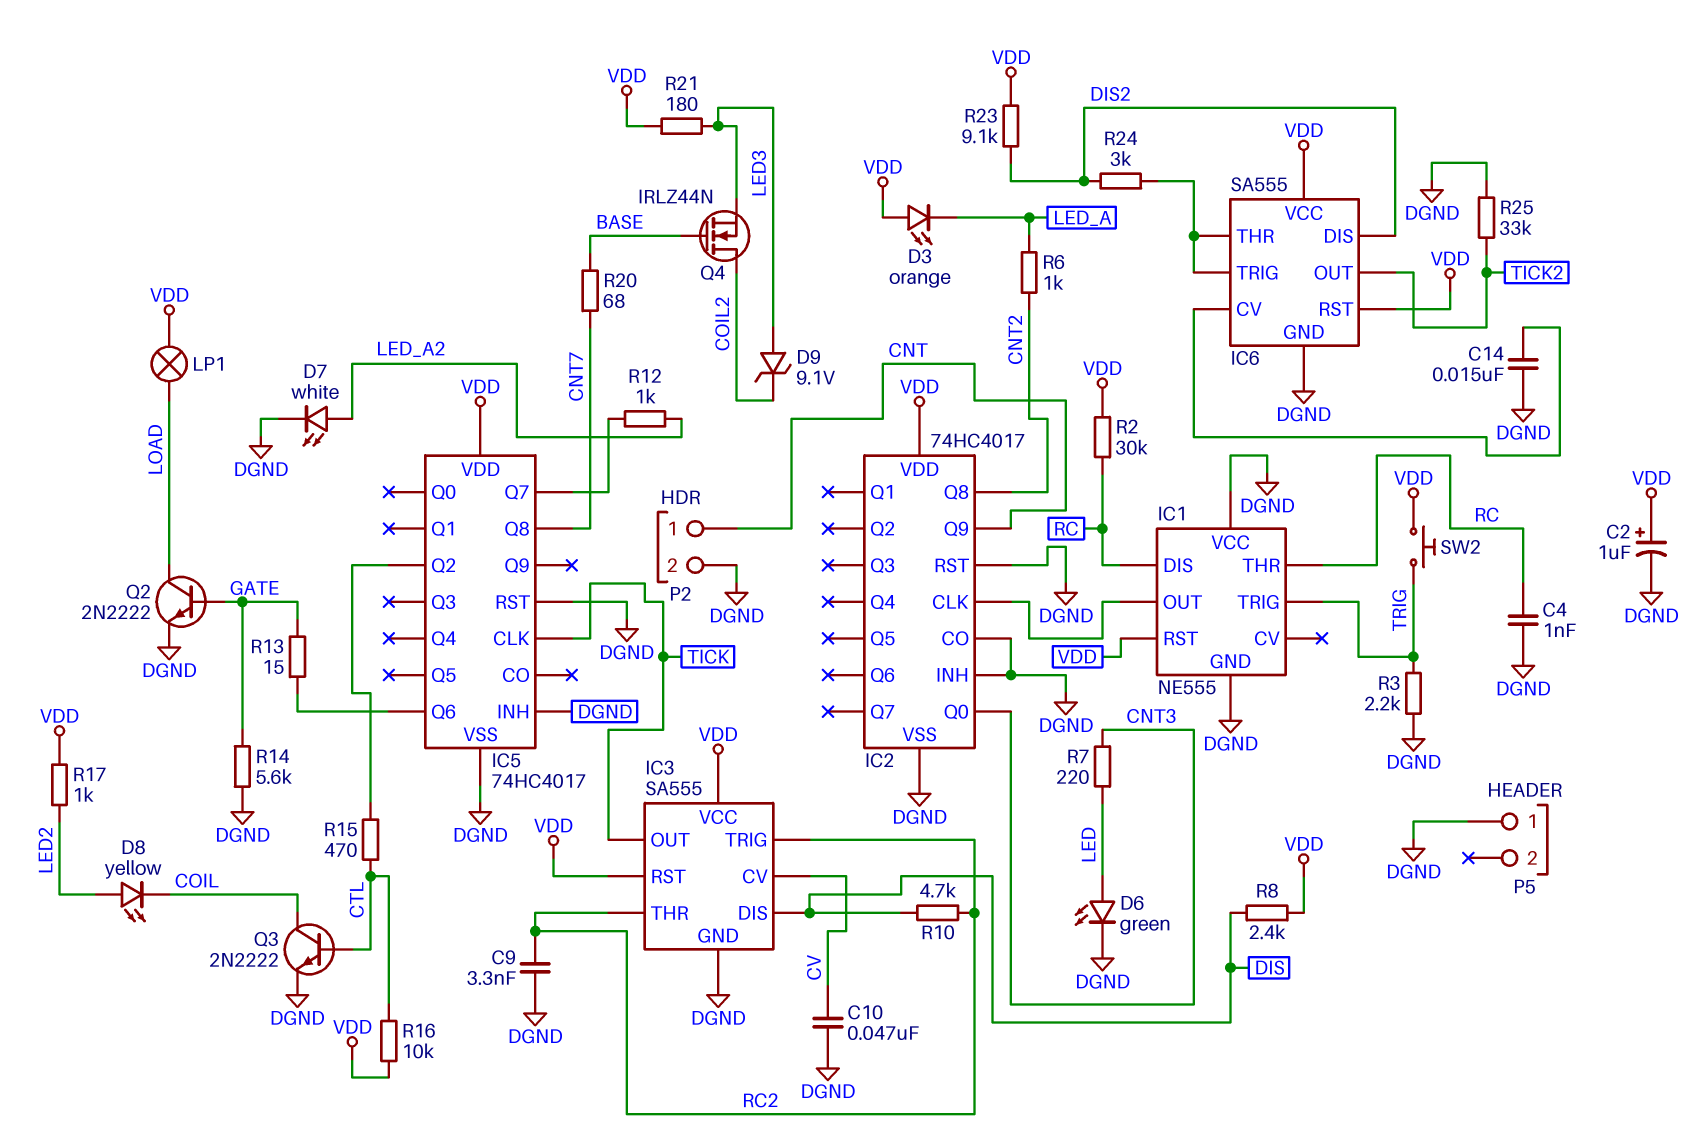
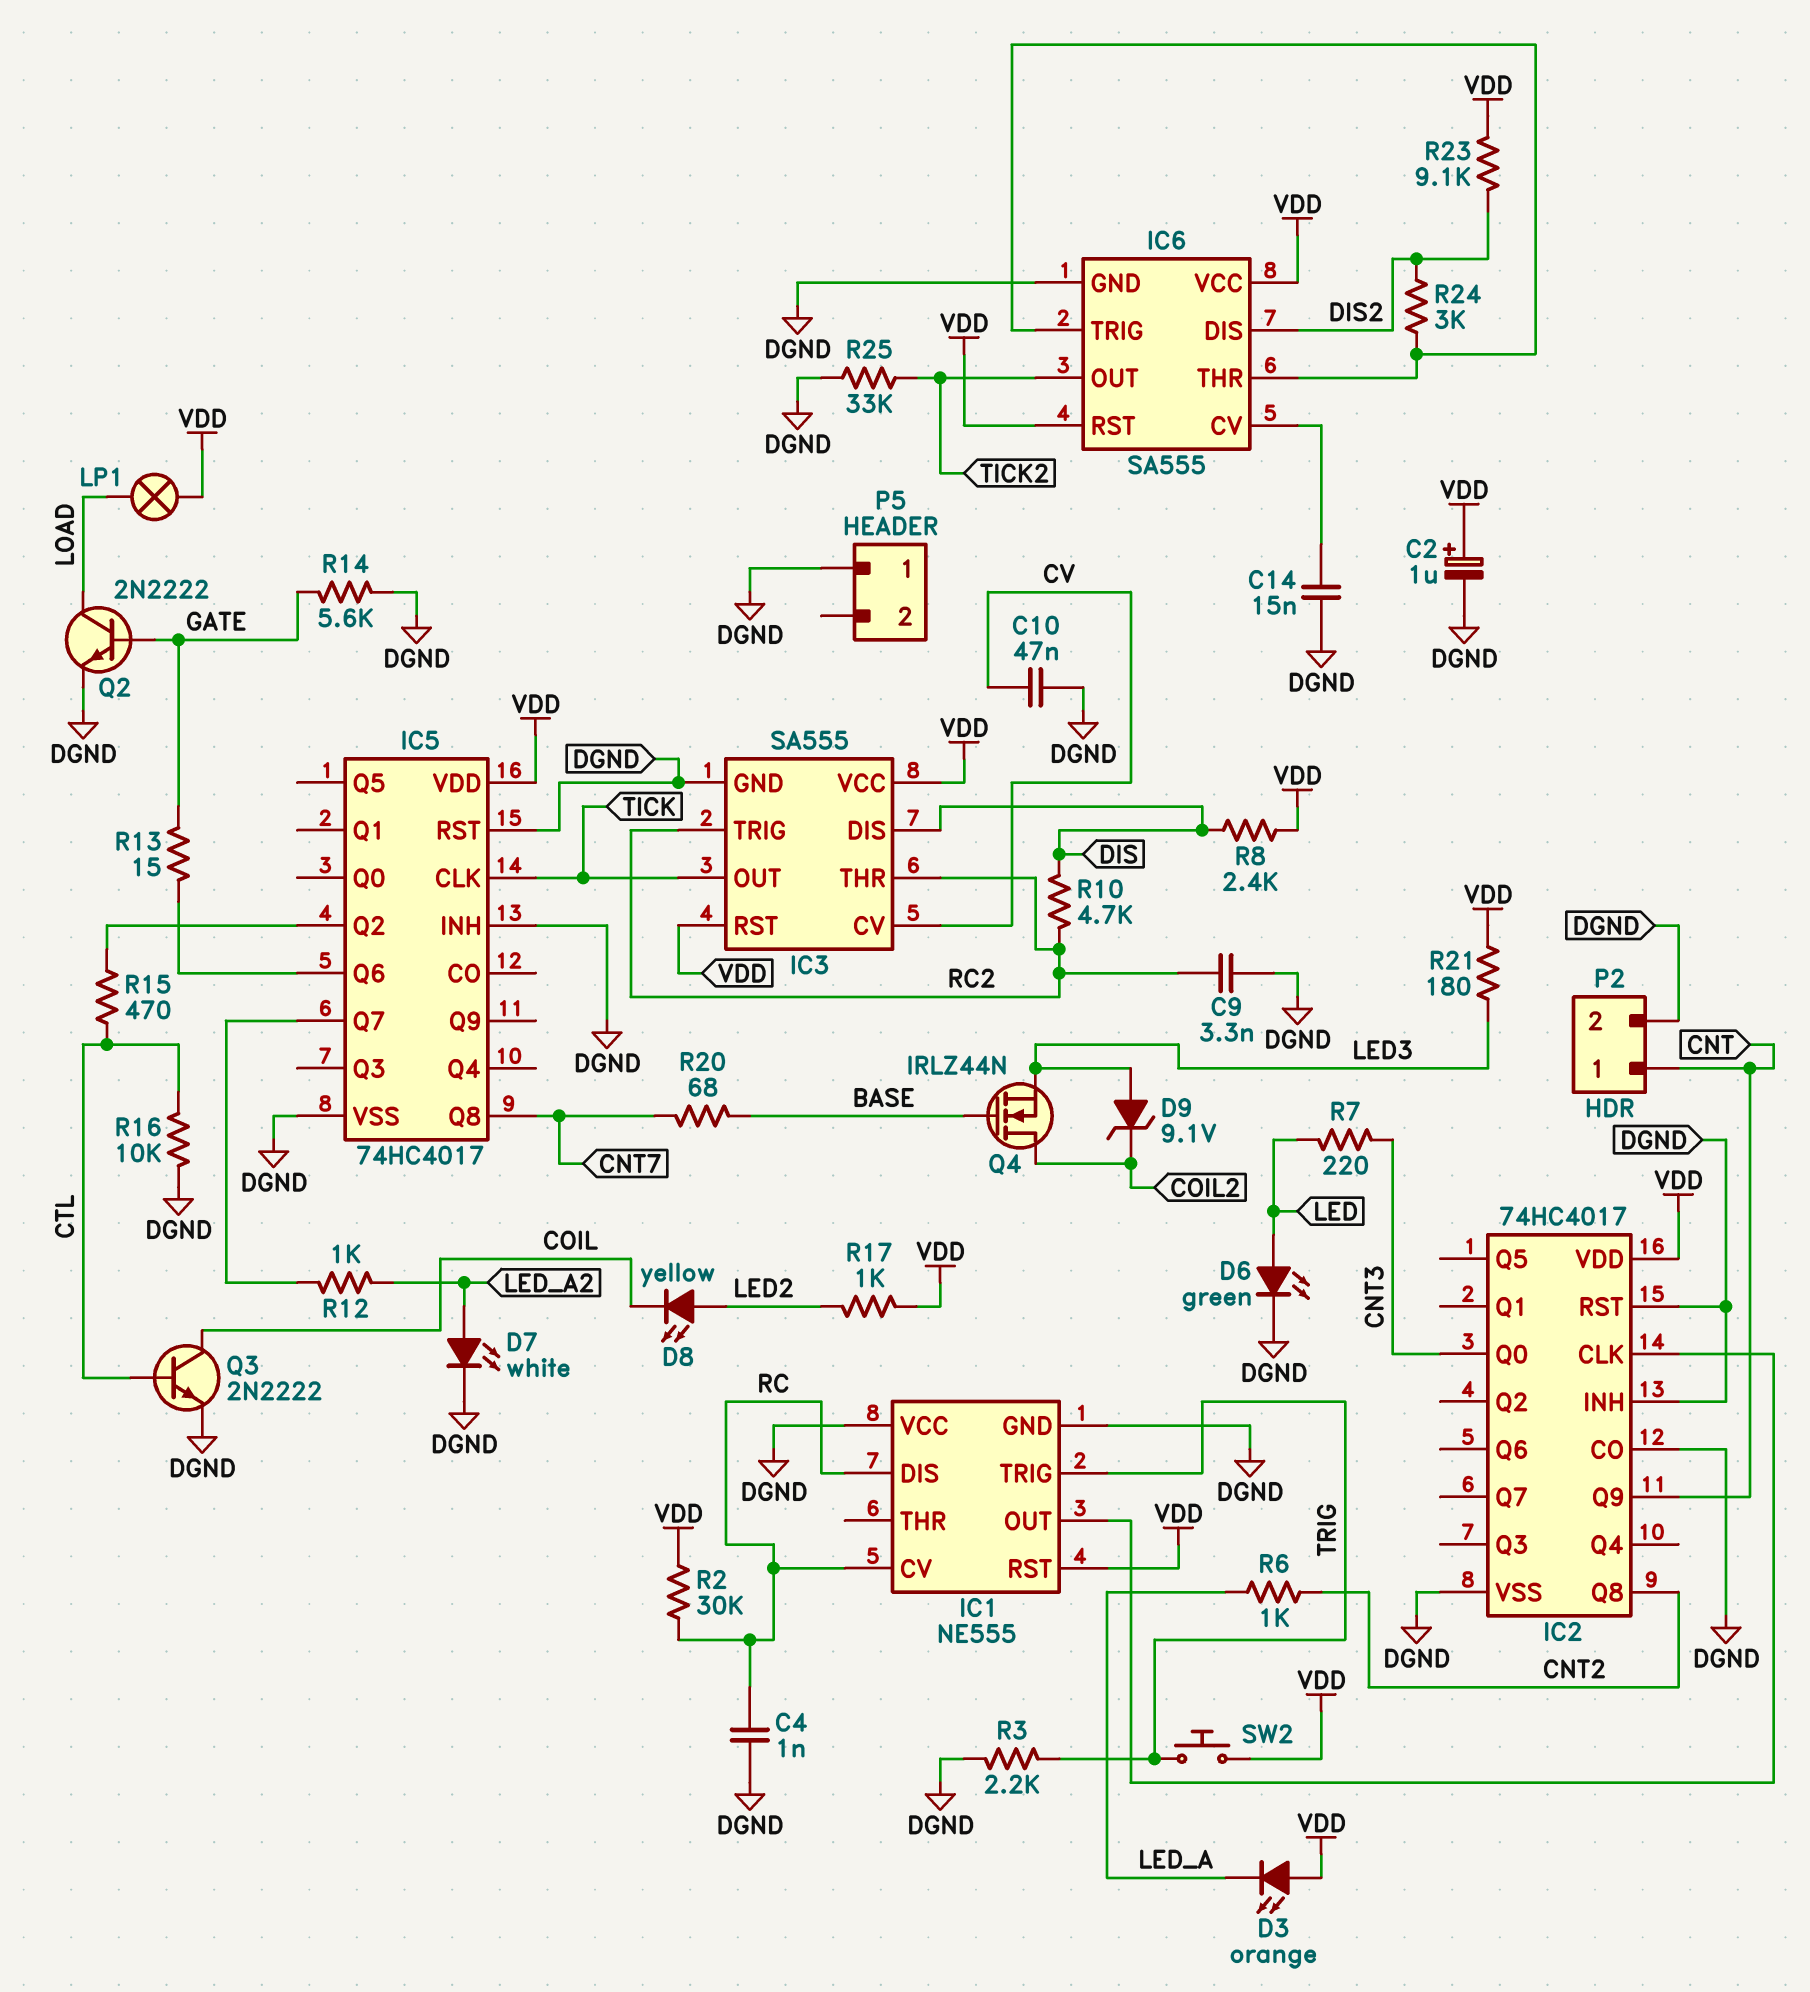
IC1 pin CV: none -> RC
IC1 pin THR: RC -> none
R16: 10k (CTL, VDD) -> 10k (CTL, DGND)

